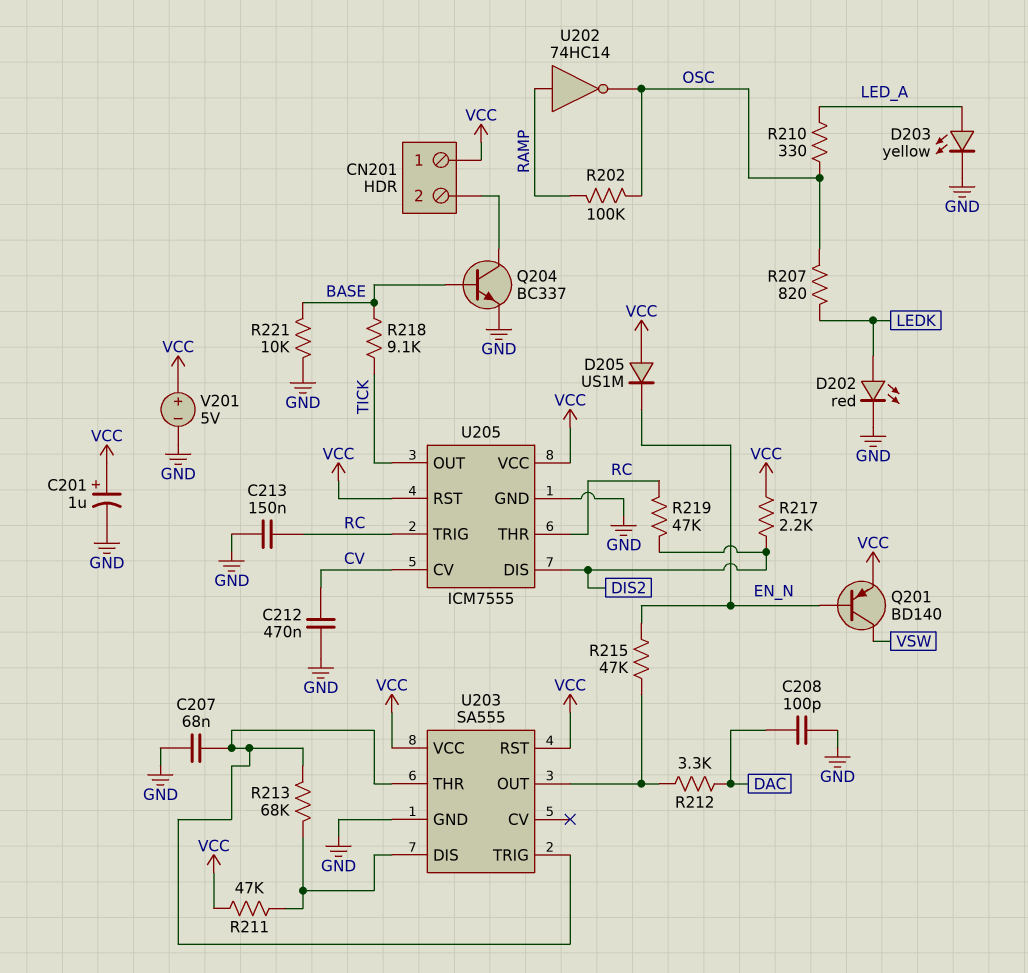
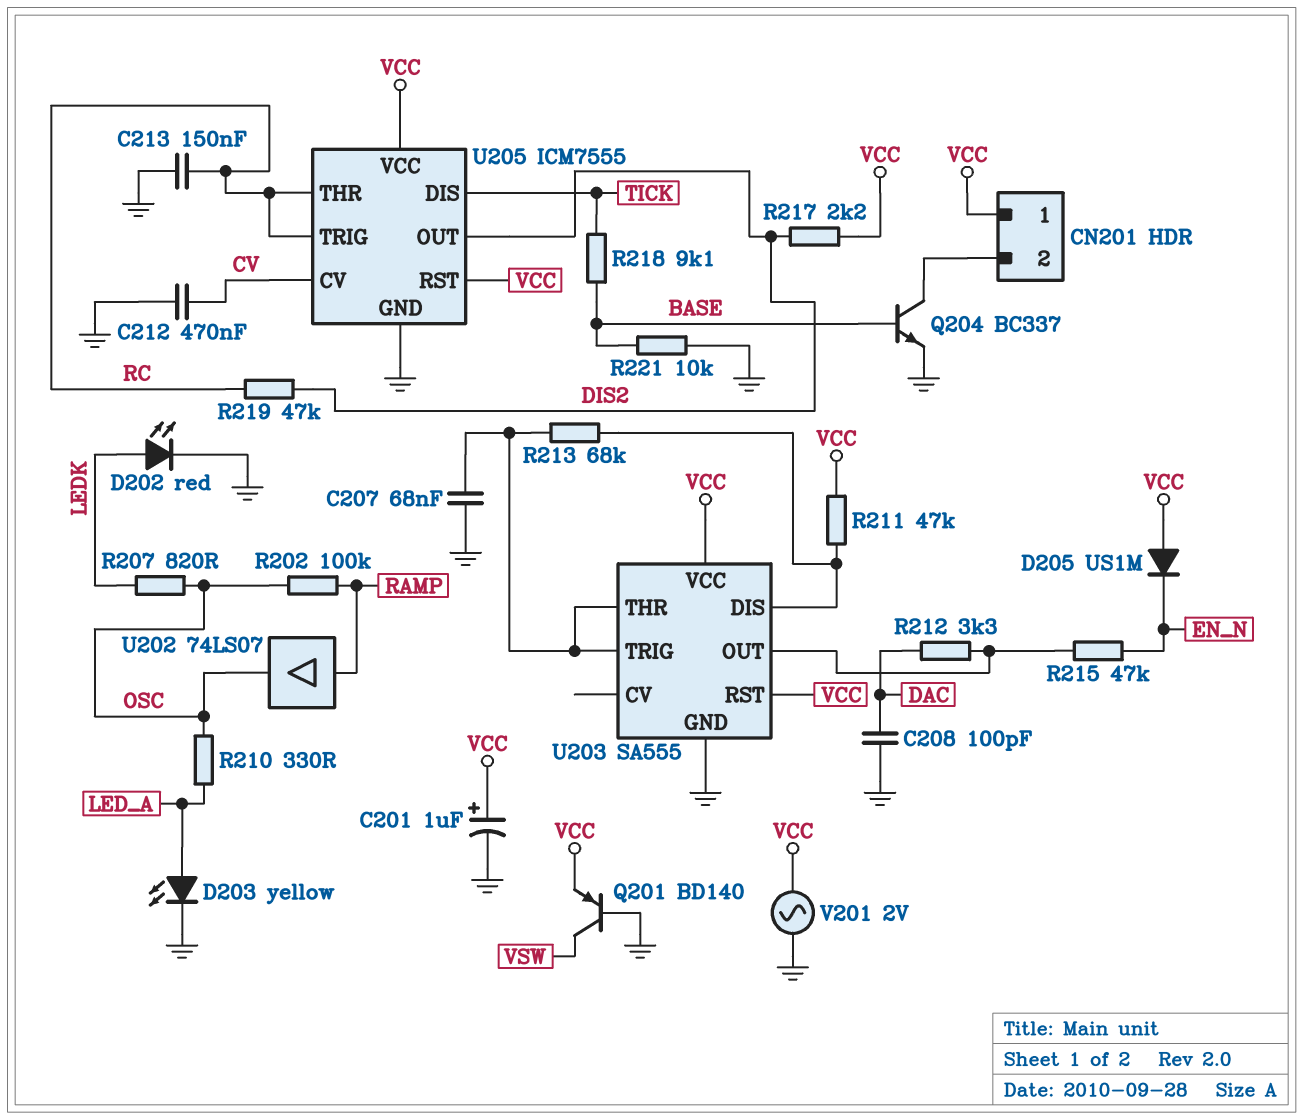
Q201: PNP BD140 (B EN_N, C VSW, E VCC) -> PNP BD140 (B GND, C VSW, E VCC)
U202: NOT 74HC14 (in RAMP, out OSC) -> buffer 74LS07 (in RAMP, out OSC)
U205 pin DIS: DIS2 -> TICK
U205 pin OUT: TICK -> DIS2
V201: 5V (plus VCC, minus GND) -> AC 2V (GND, VCC)

